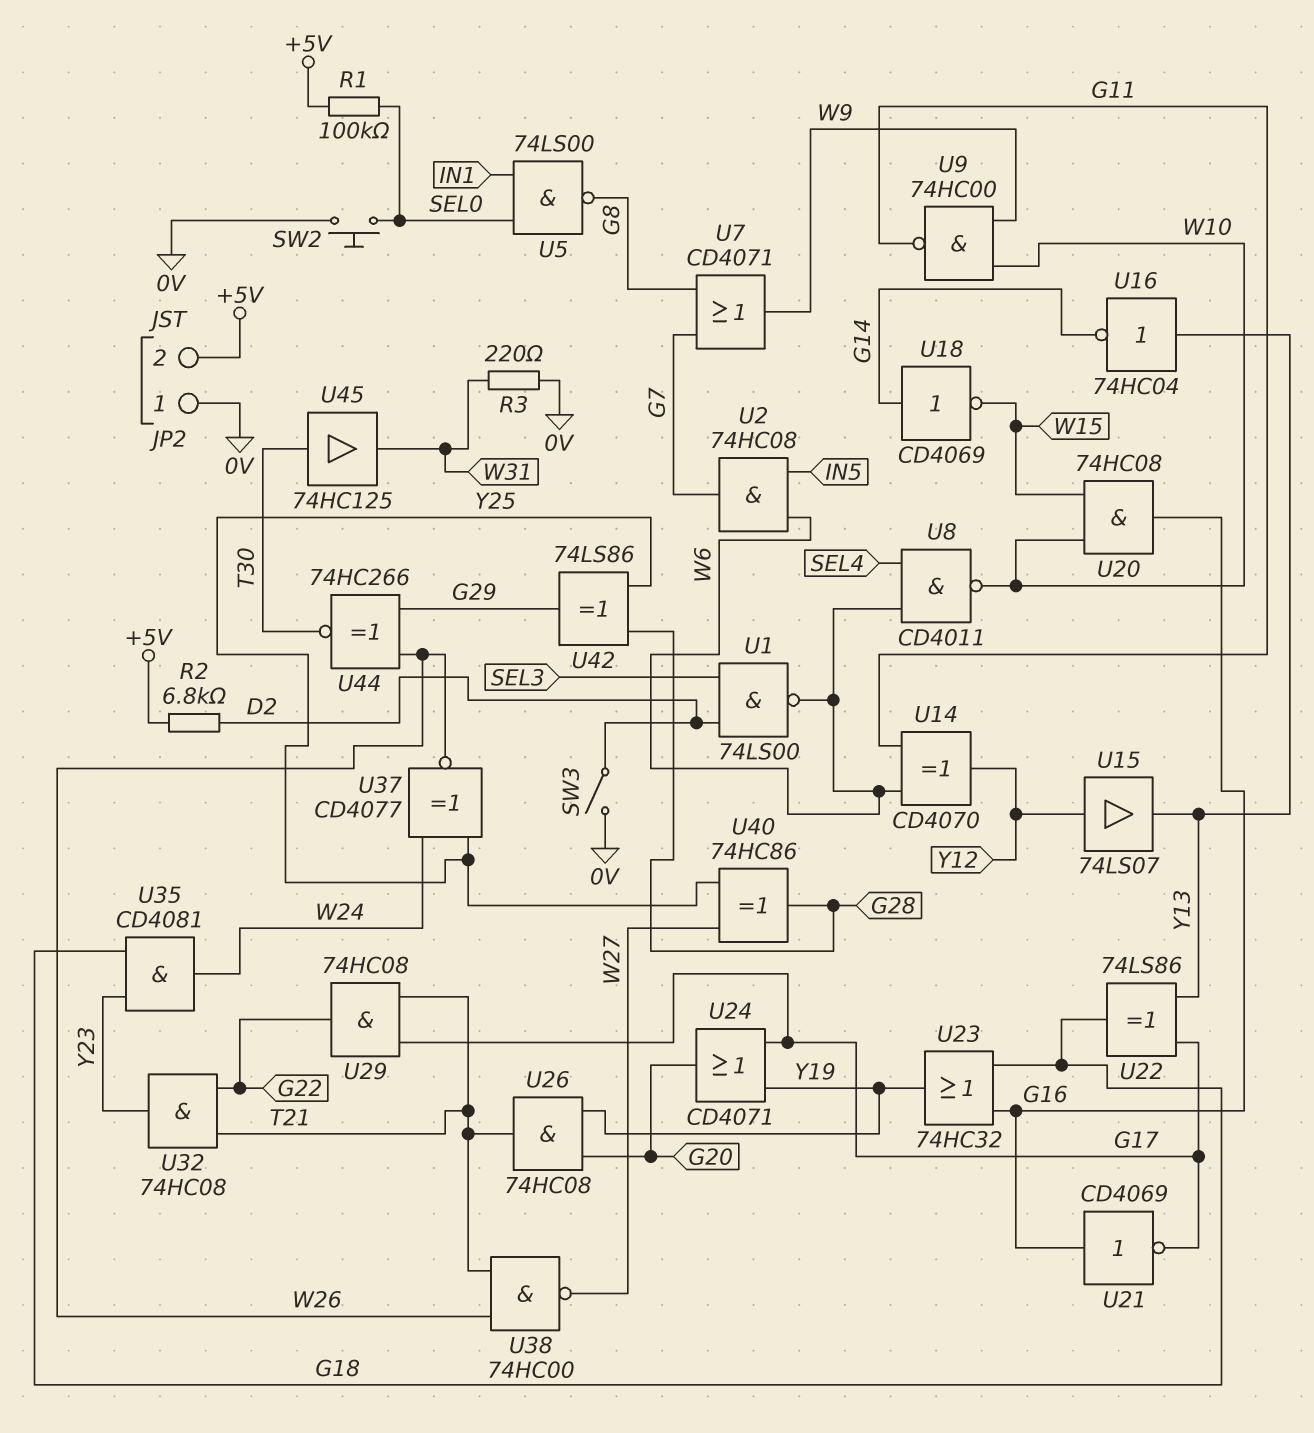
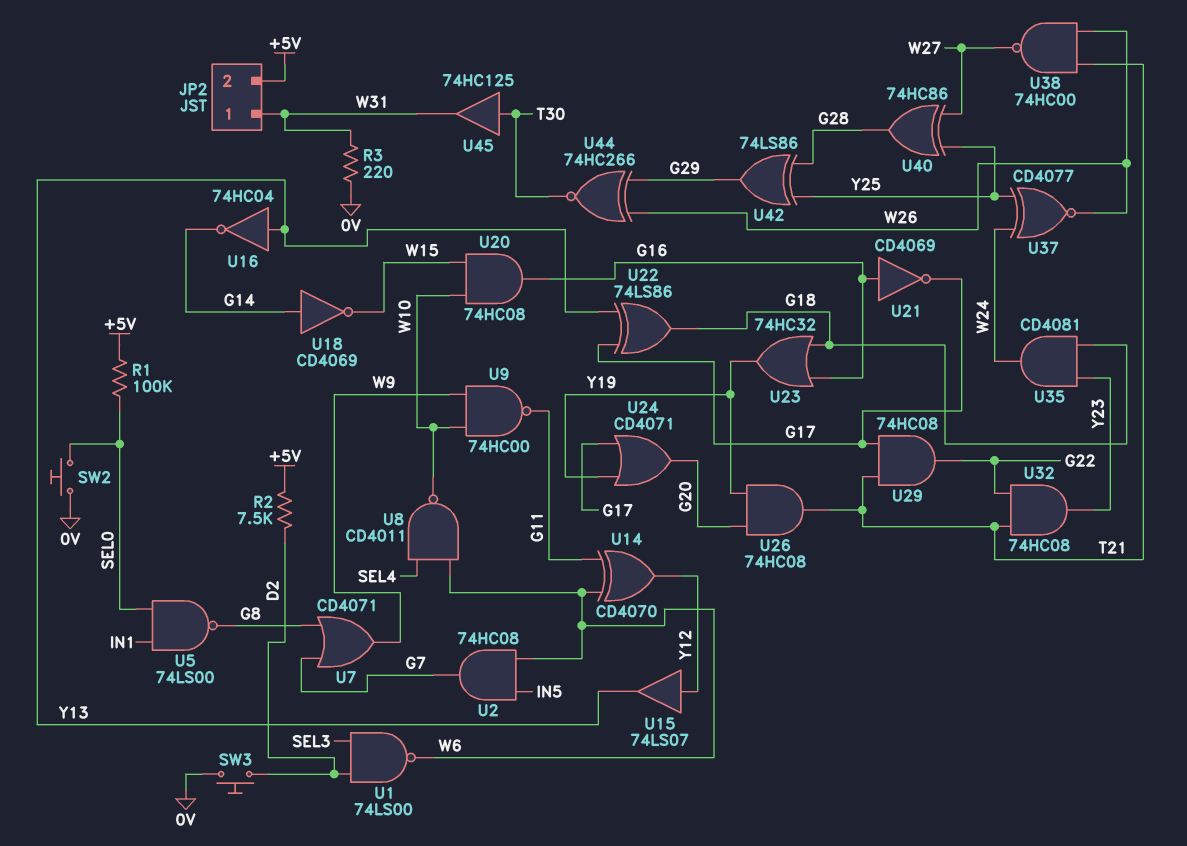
JP2 pin 1: 0V -> W31
R2: 6.8k (+5V, D2) -> 7.5k (+5V, D2)
SW3: switch (0V, D2) -> button (0V, D2)

